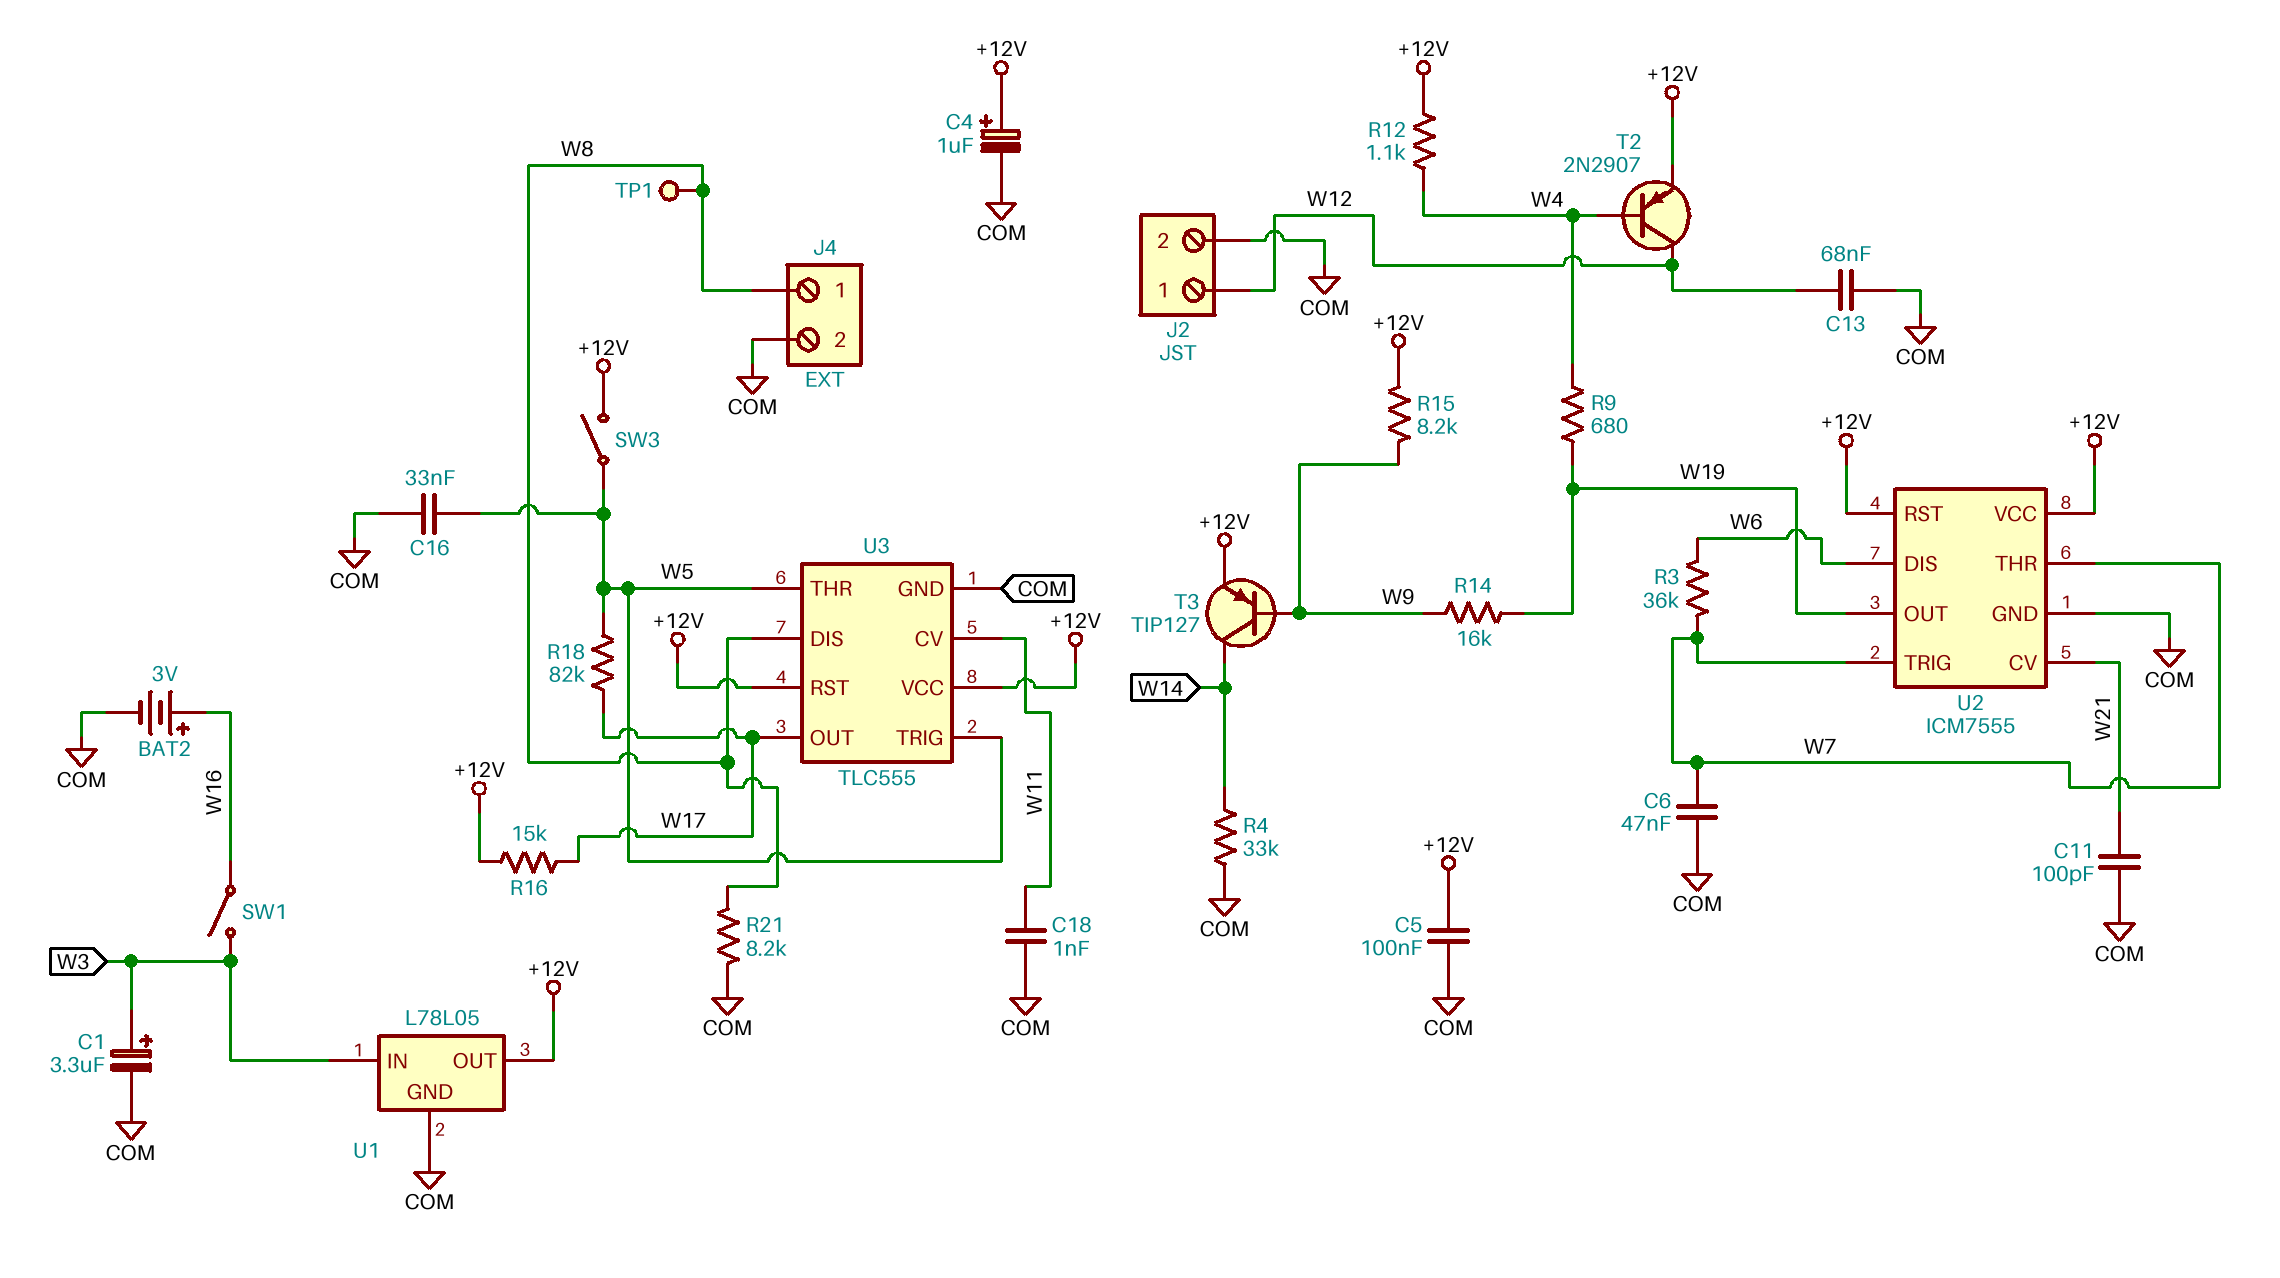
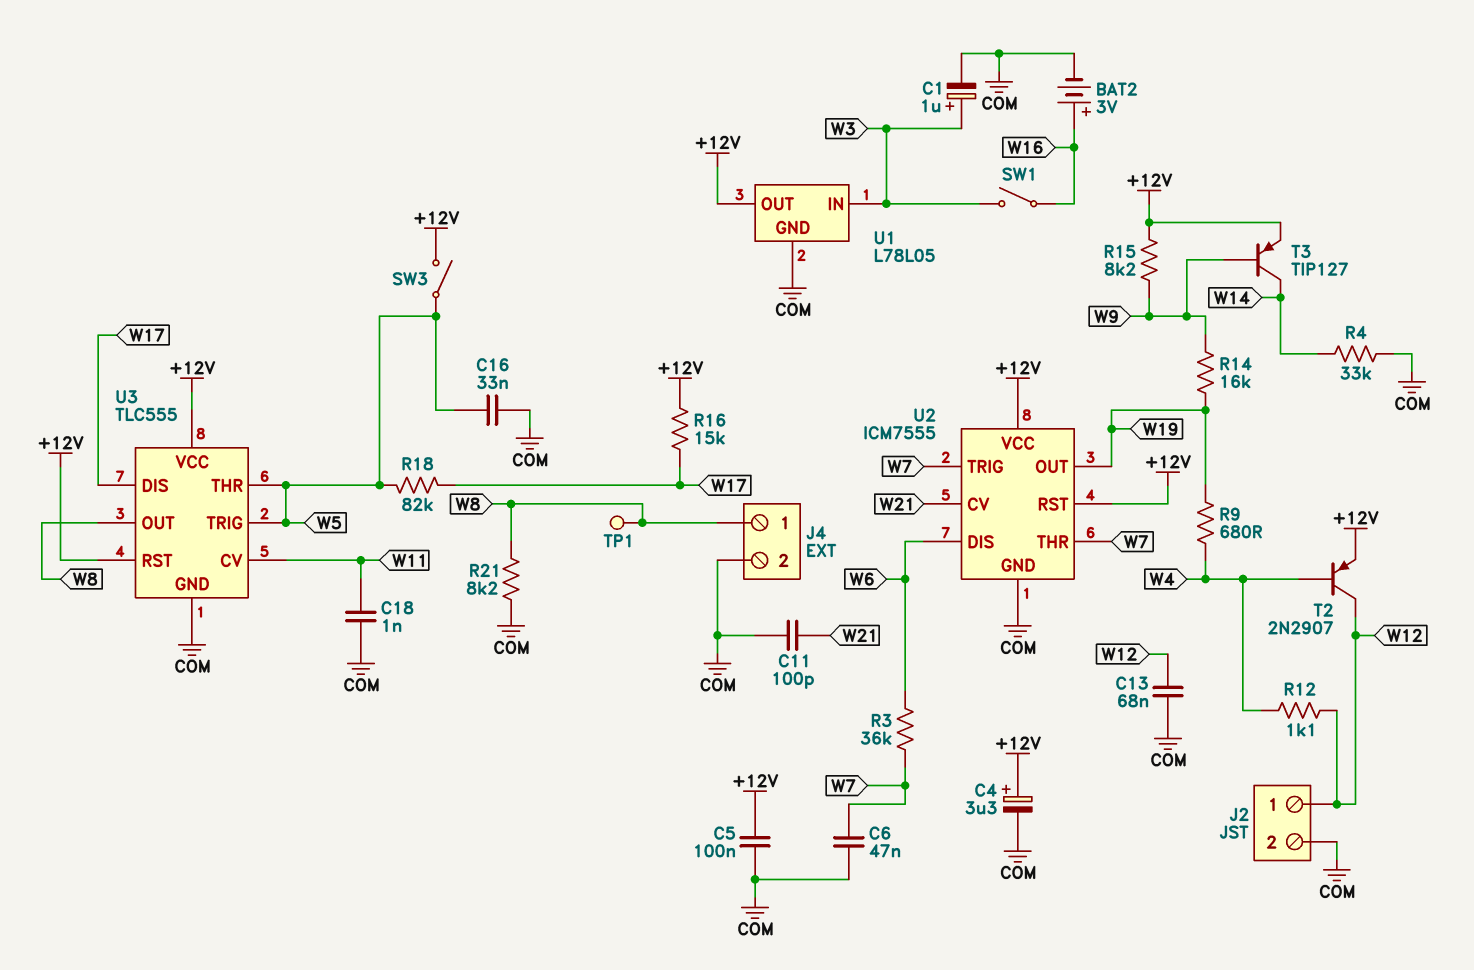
C1: 3.3uF (plus W3, minus COM) -> 1uF (plus W3, minus COM)
C4: 1uF (plus +12V, minus COM) -> 3.3uF (plus +12V, minus COM)
R12: 1.1k (+12V, W4) -> 1.1k (W4, W12)
U3 pin DIS: W8 -> W17
U3 pin OUT: W17 -> W8

